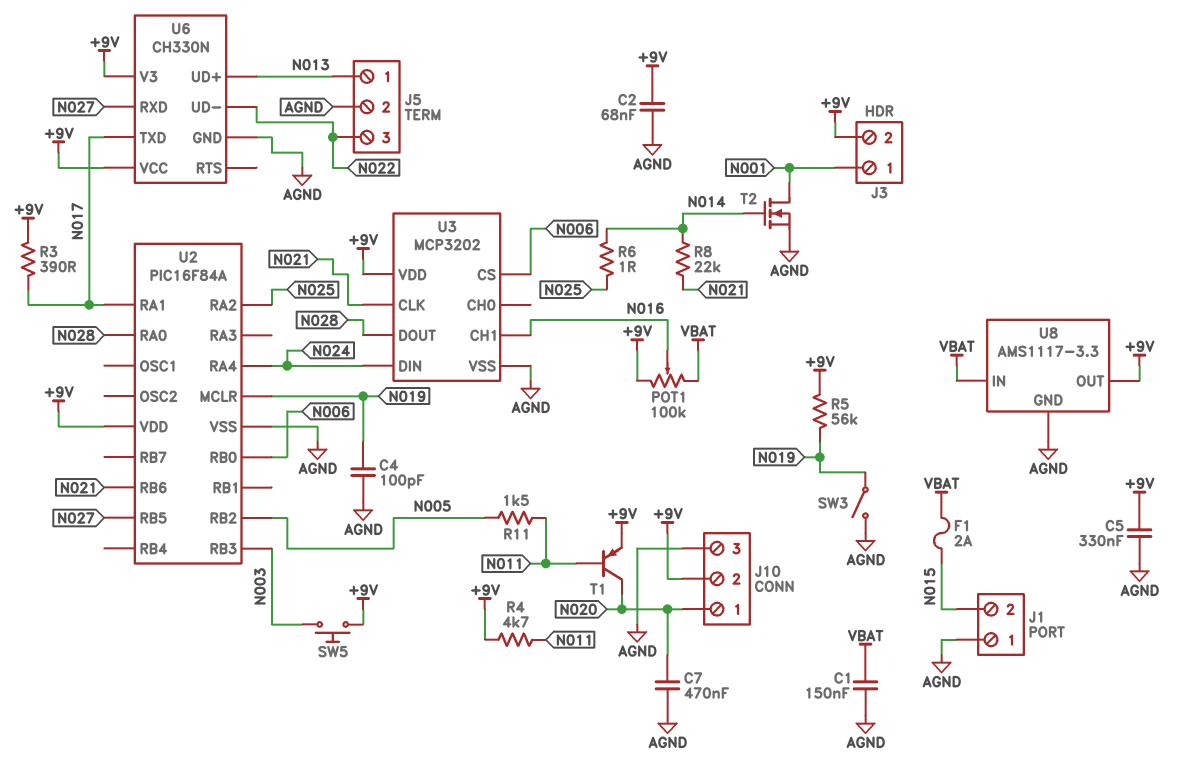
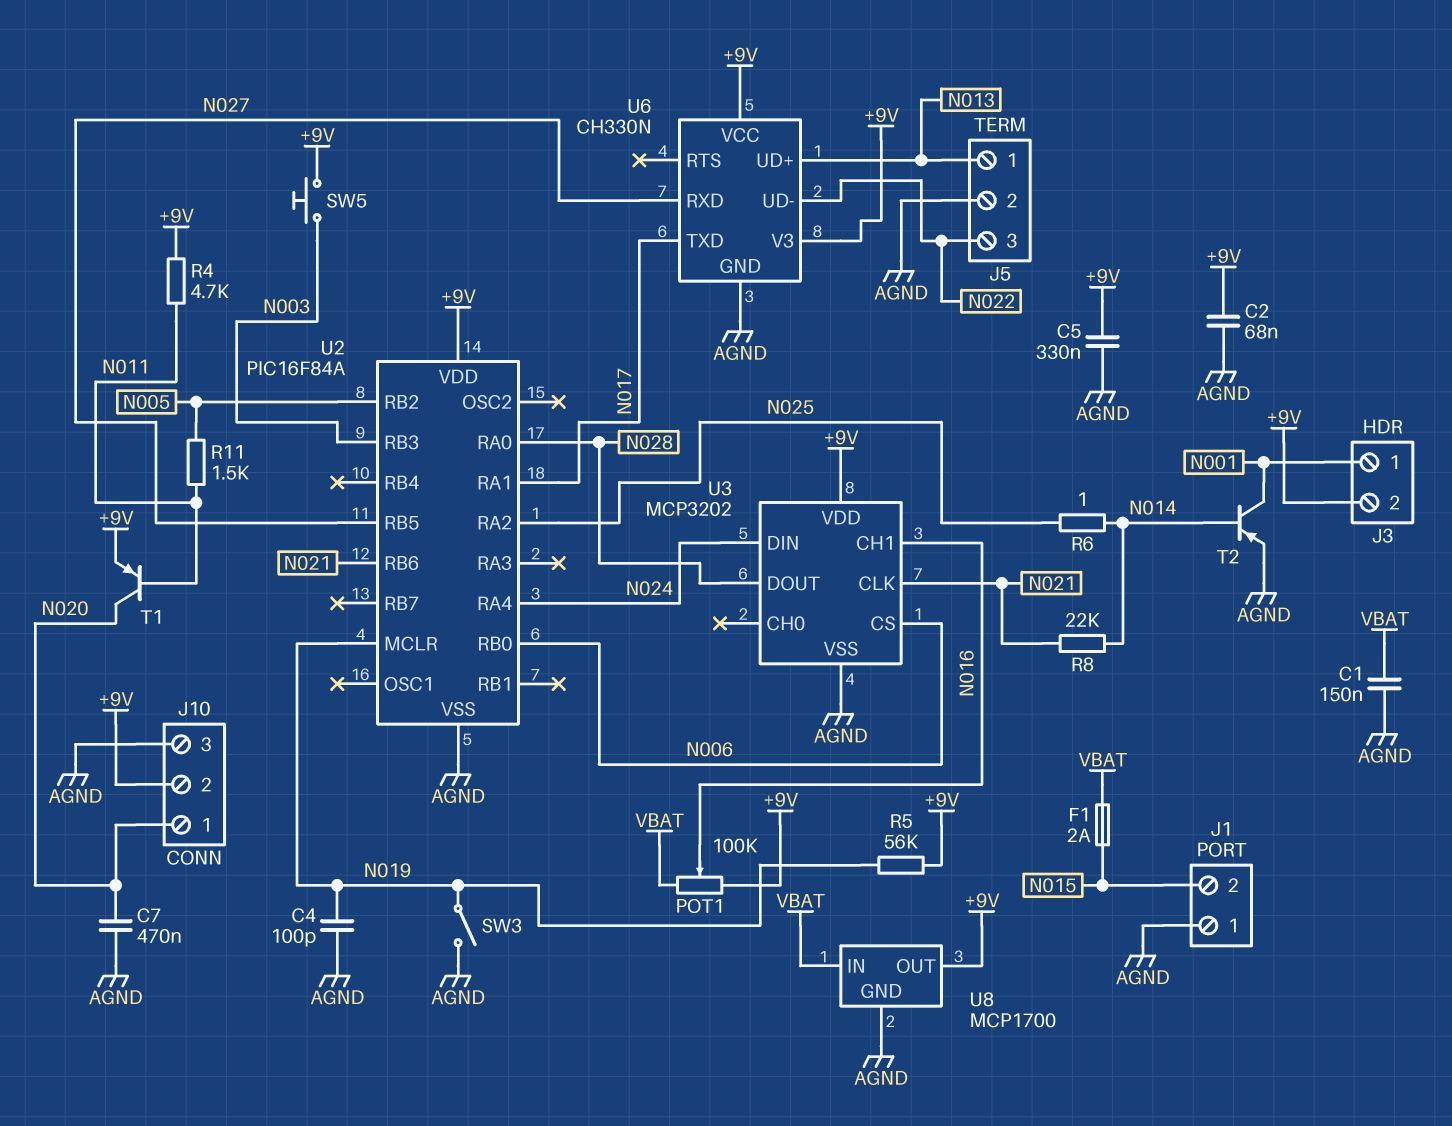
R3: 390 (+9V, N017) -> none
T2: NMOS (G N014, D N001, S AGND) -> PNP (B N014, C N001, E AGND)
U8: AMS1117-3.3 -> MCP1700

